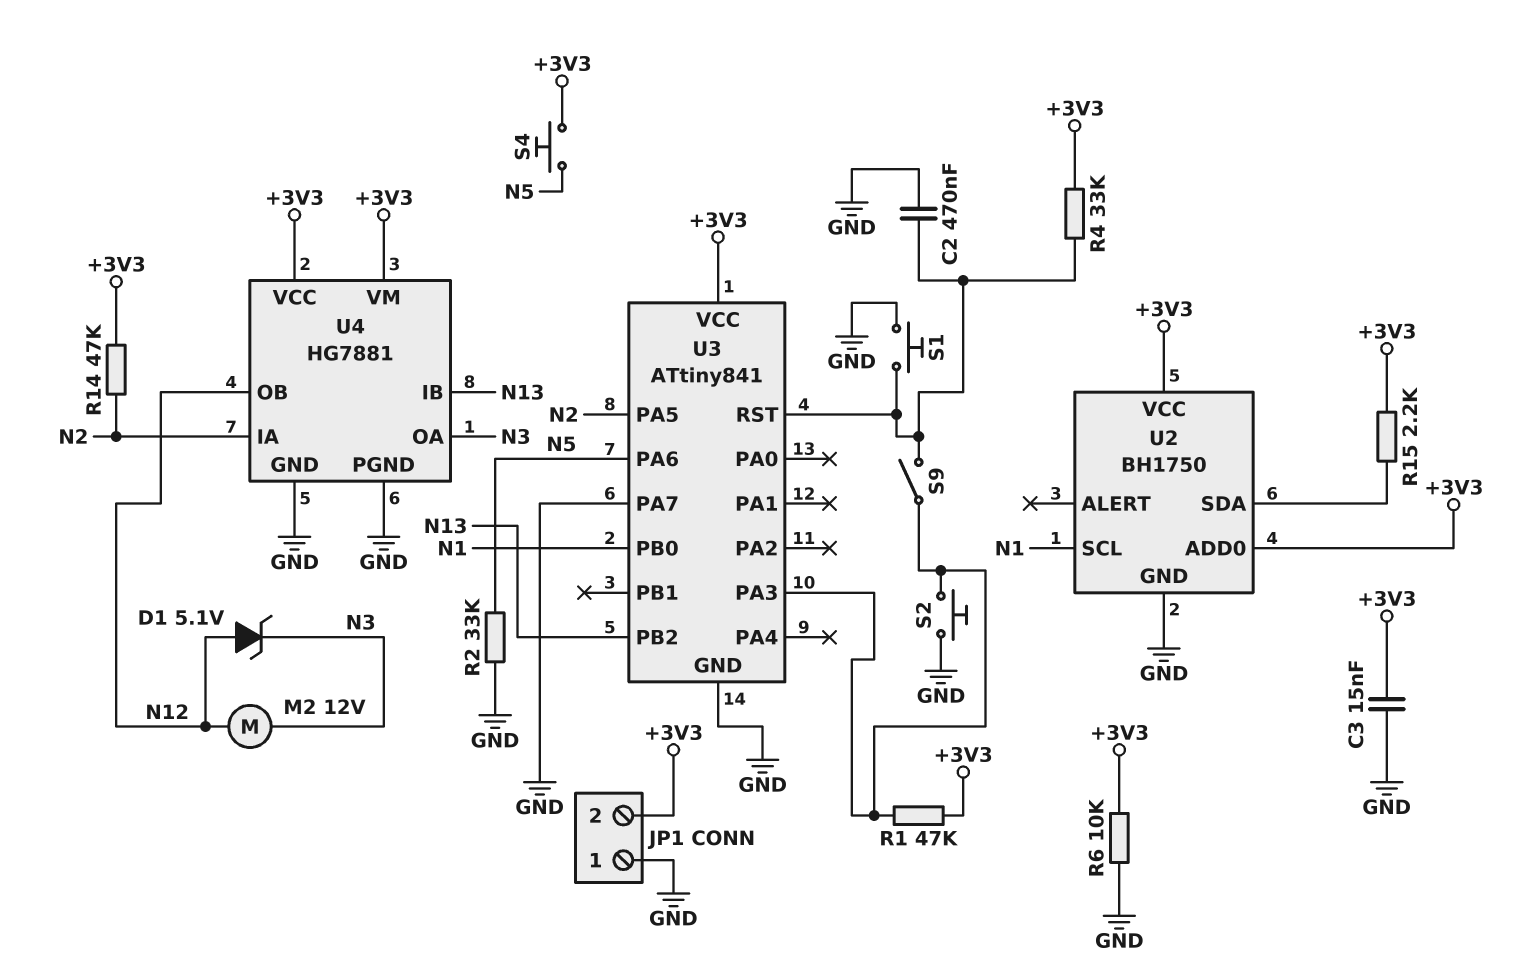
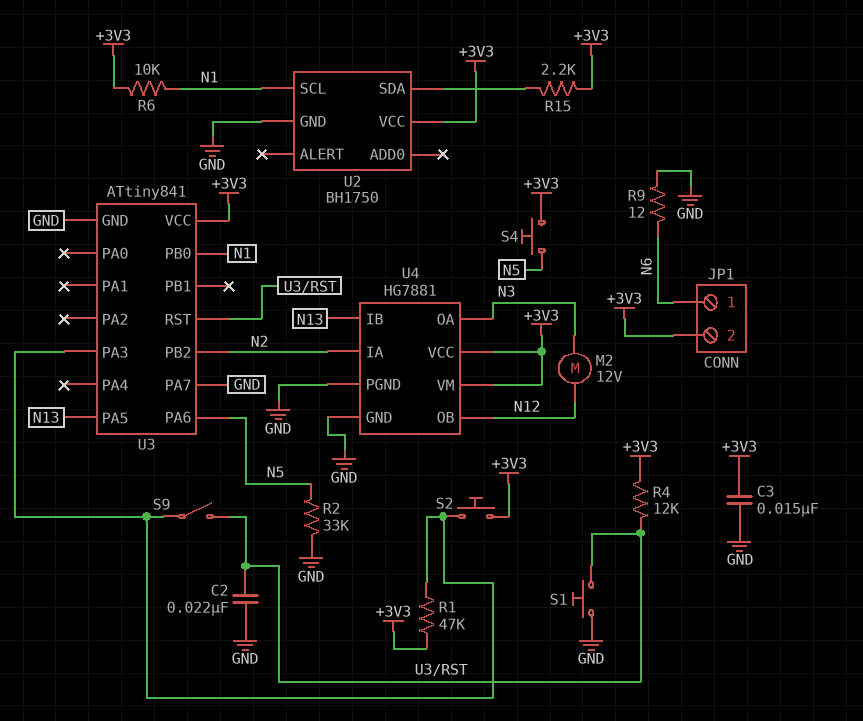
C2: 470nF (GND, U3/RST) -> 22nF (GND, U3/RST)
D1: zener 5.1V (A N12, K N3) -> none
JP1 pin 1: GND -> N6
R4: 33k (+3V3, U3/RST) -> 12k (+3V3, U3/RST)
R6: 10k (+3V3, GND) -> 10k (+3V3, N1)
R9: none -> 12 (GND, N6)
R14: 47k (+3V3, N2) -> none
S2: button (GND, U3/PA3) -> button (+3V3, U3/PA3)
U2 pin ADD0: +3V3 -> none
U3 pin PA5: N2 -> N13
U3 pin PB2: N13 -> N2

